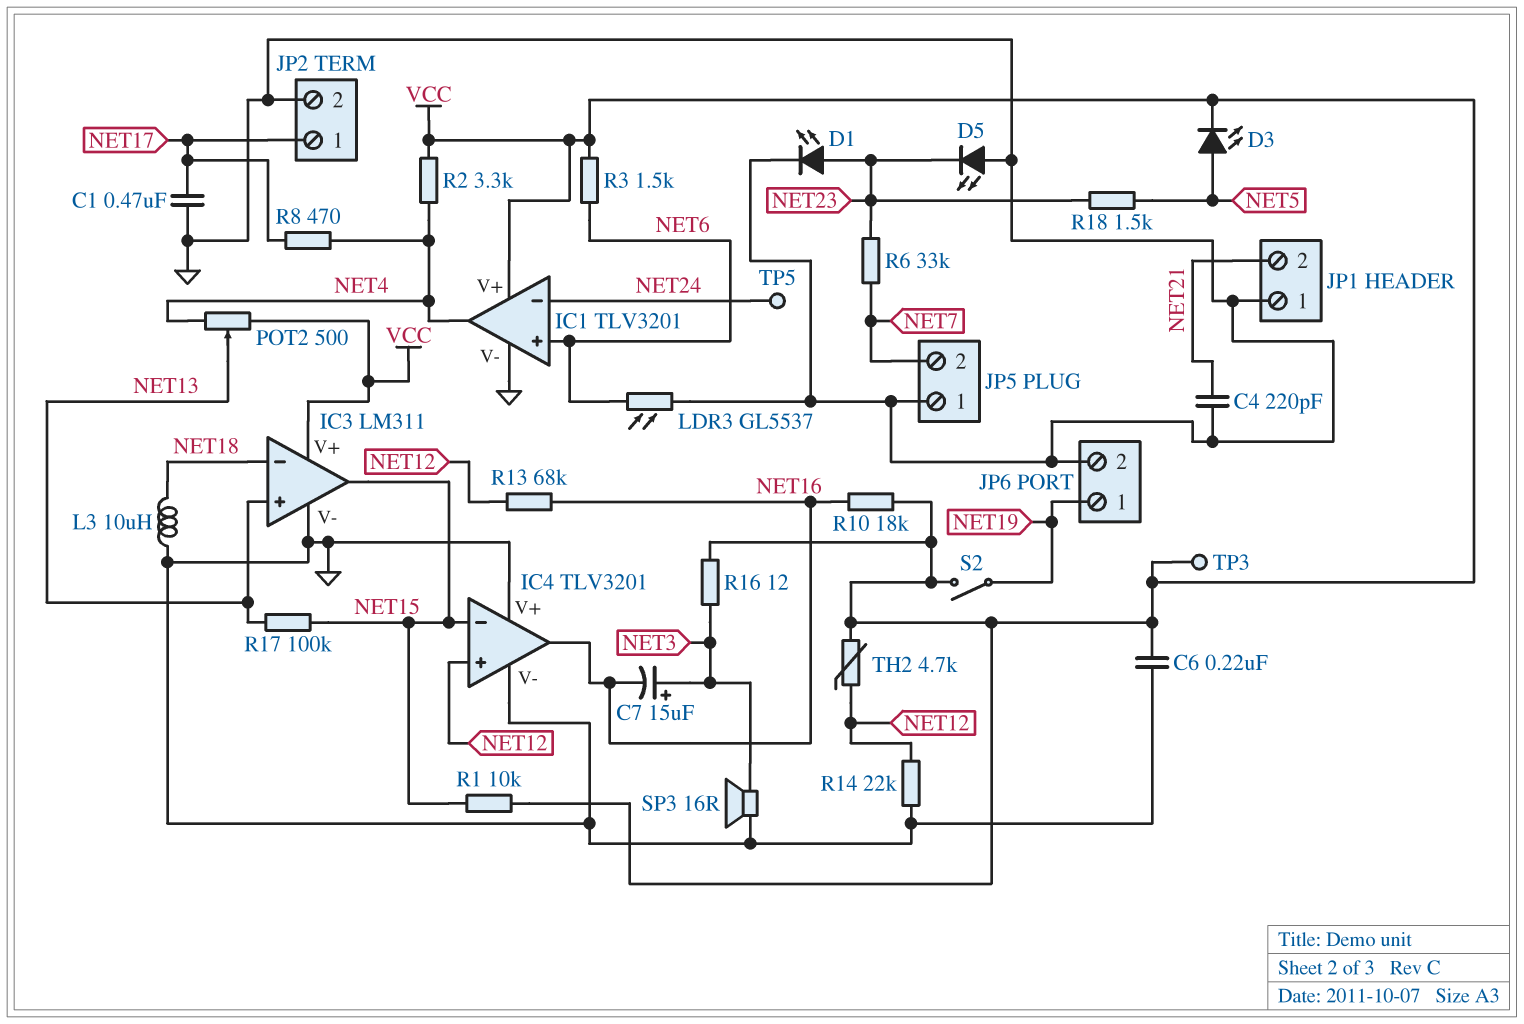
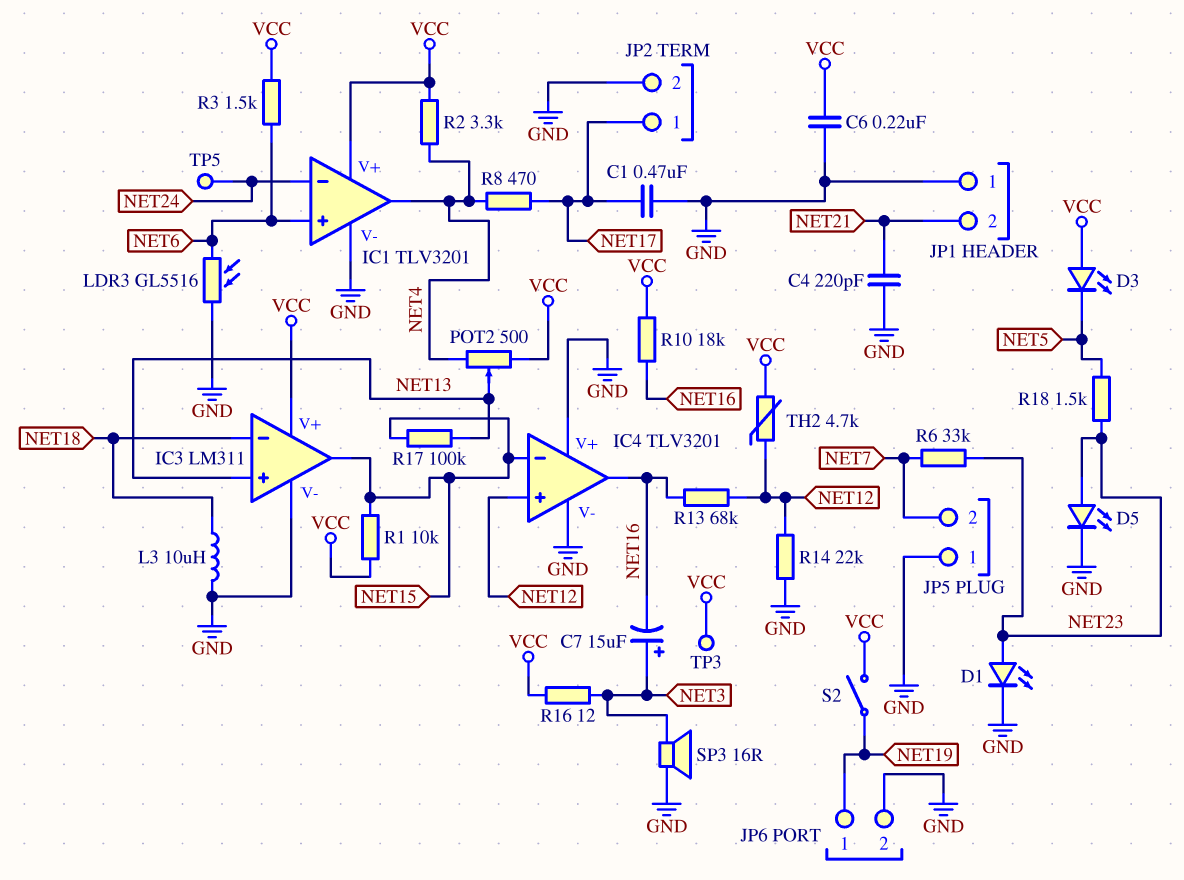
D3: LED (A NET5, K VCC) -> LED (A VCC, K NET5)
D5: LED (A GND, K NET23) -> LED (A NET23, K GND)
LDR3: GL5537 (GND, NET6) -> GL5516 (GND, NET6)

